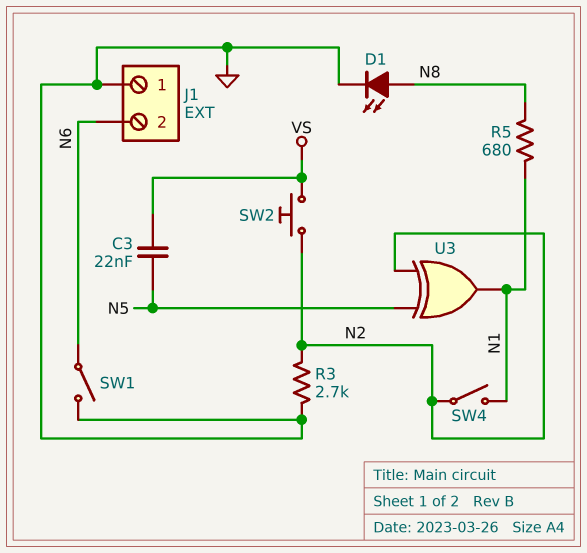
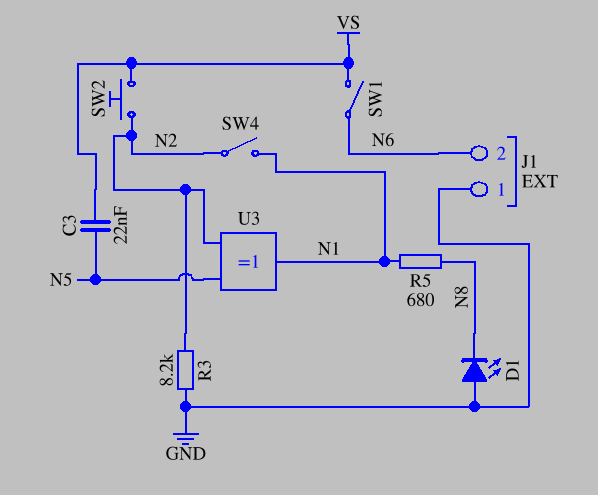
D1: LED (A N8, K GND) -> LED (A GND, K N8)
R3: 2.7k (GND, N2) -> 8.2k (GND, N2)
SW1: switch (GND, N6) -> switch (N6, VS)

